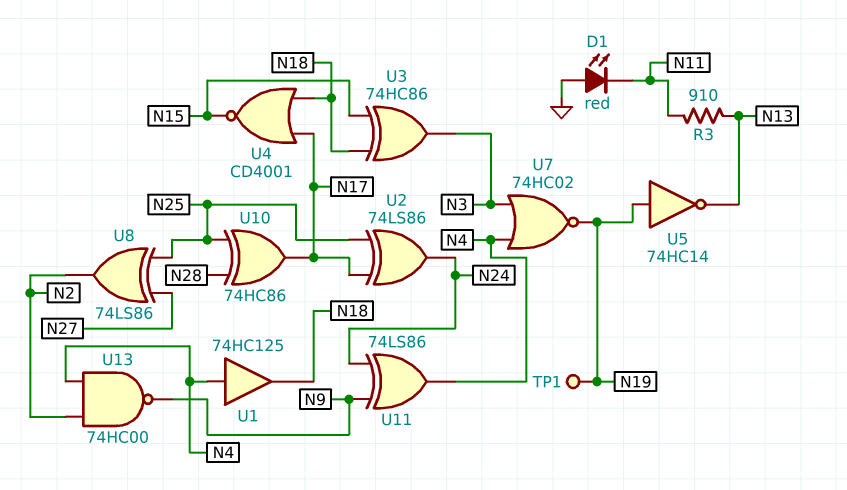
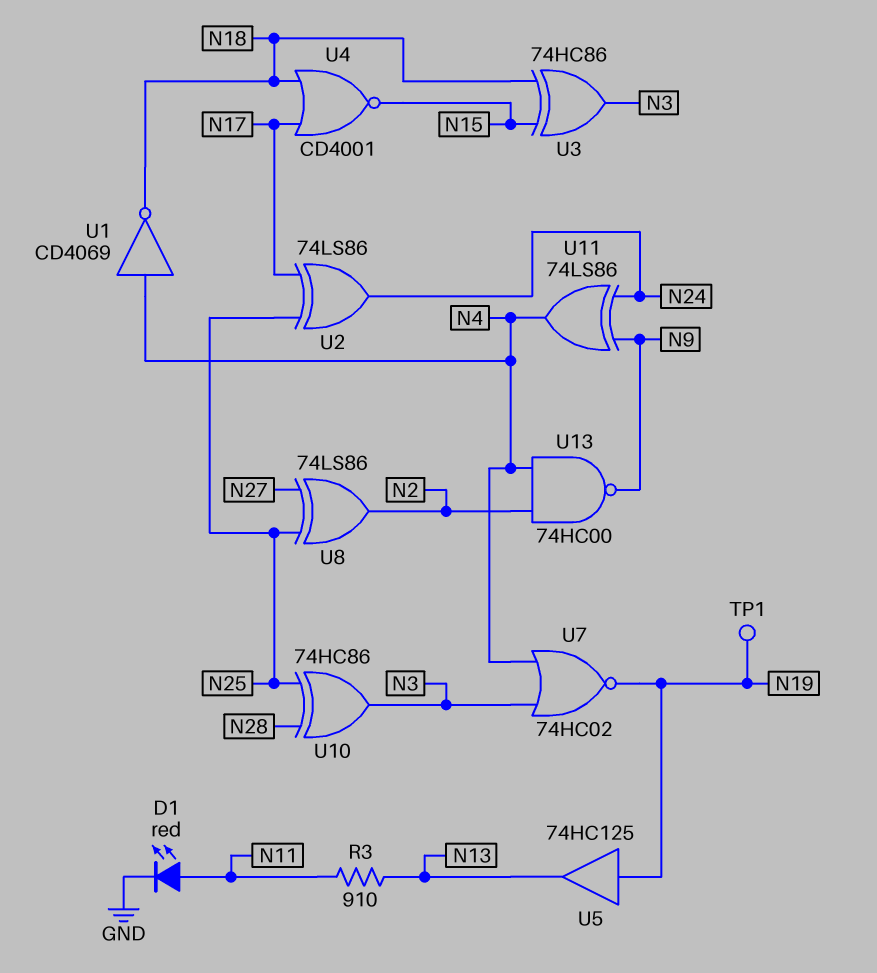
D1: LED red (A GND, K N11) -> LED red (A N11, K GND)
U1: buffer 74HC125 (in N4, out N18) -> NOT CD4069 (in N4, out N18)
U5: NOT 74HC14 (in N19, out N13) -> buffer 74HC125 (in N19, out N13)
U10: XOR 74HC86 (in N25, in N28, out N17) -> XOR 74HC86 (in N25, in N28, out N3)

